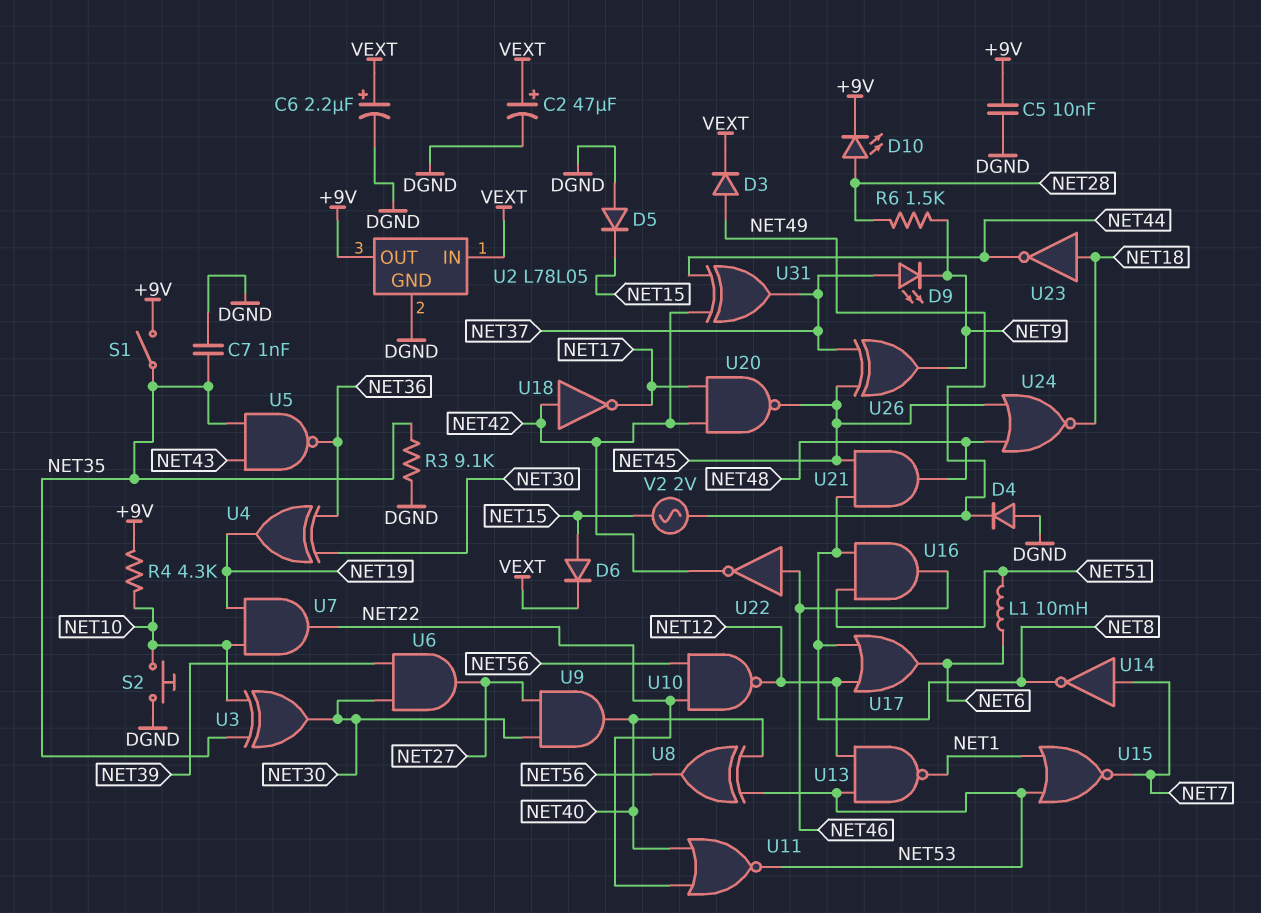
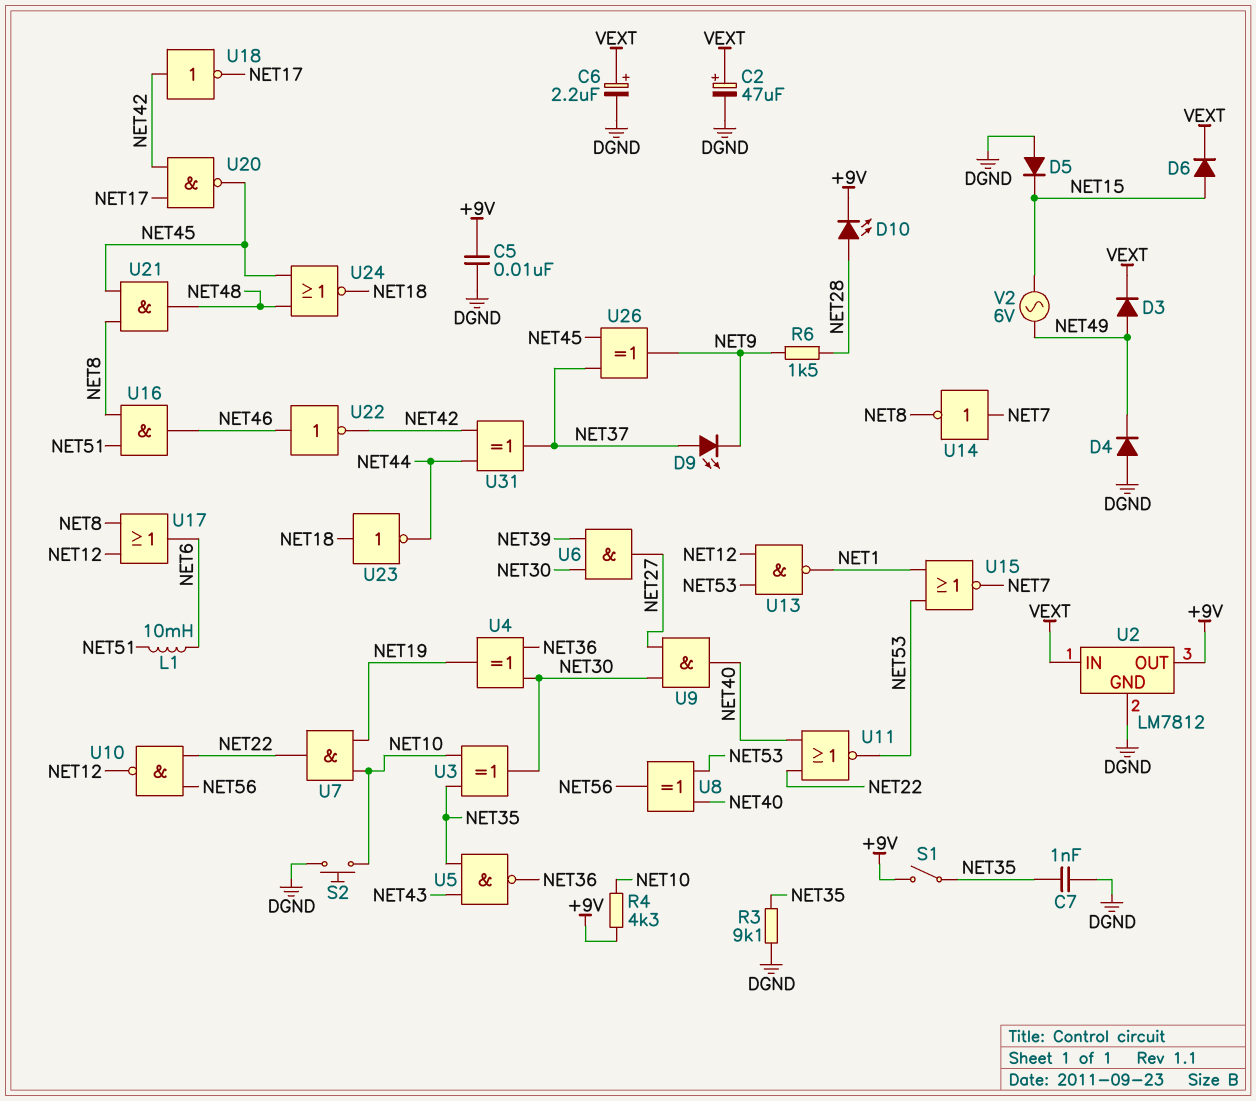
U2: L78L05 -> LM7812
V2: AC 2V (NET15, NET49) -> AC 6V (NET15, NET49)

